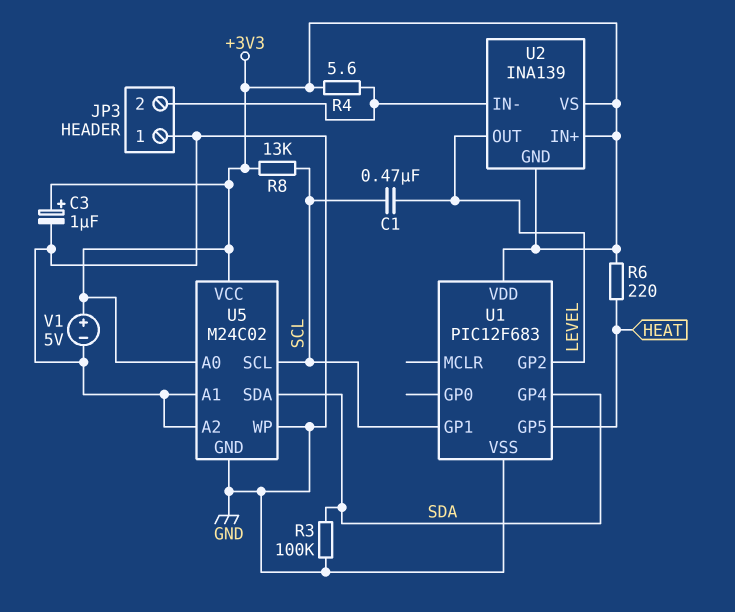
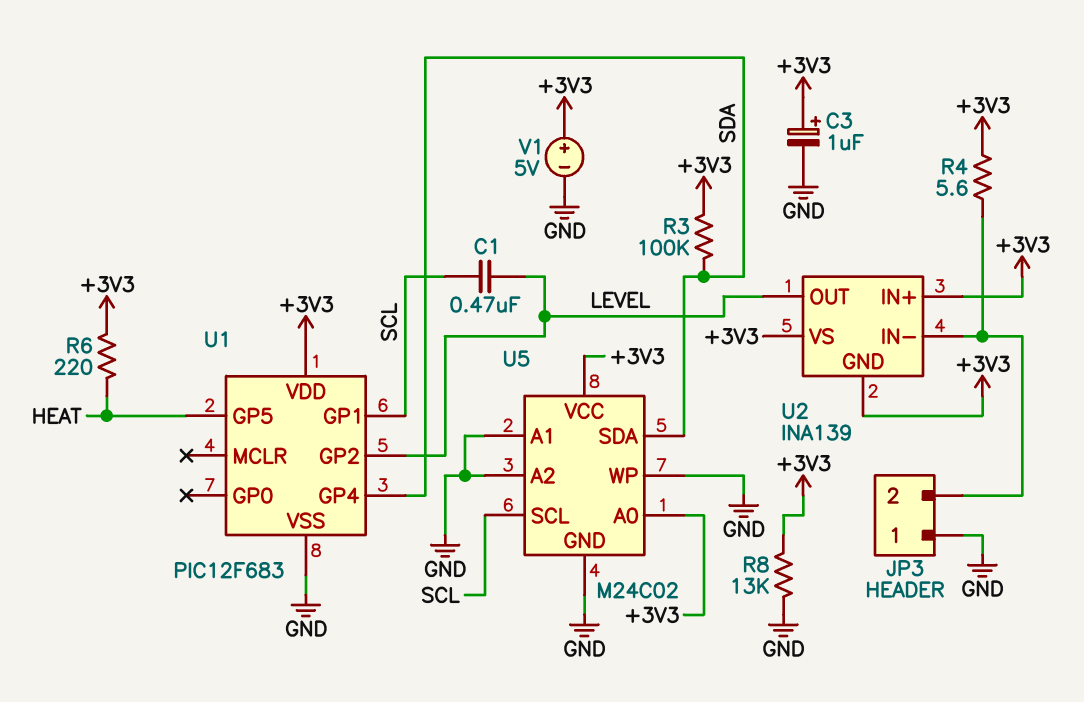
R3: 100k (GND, SDA) -> 100k (+3V3, SDA)
R8: 13k (+3V3, SCL) -> 13k (+3V3, GND)

